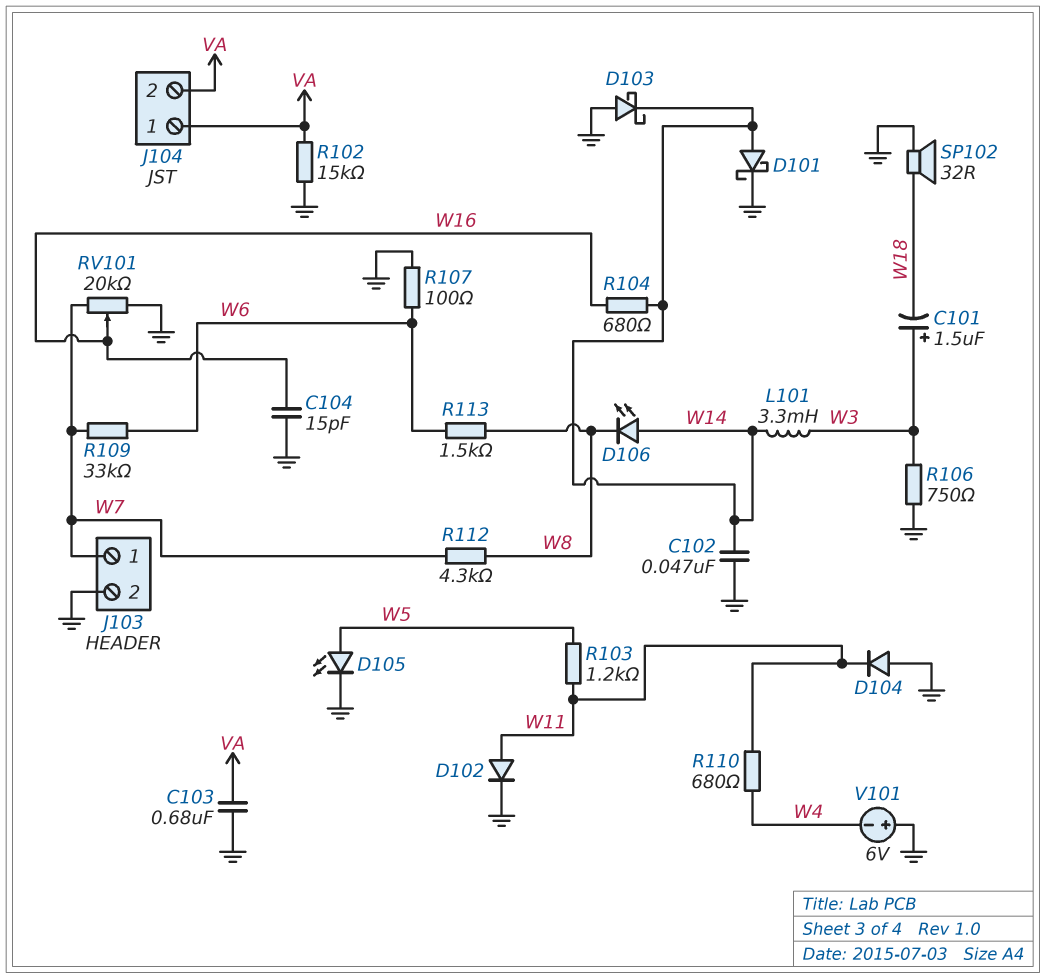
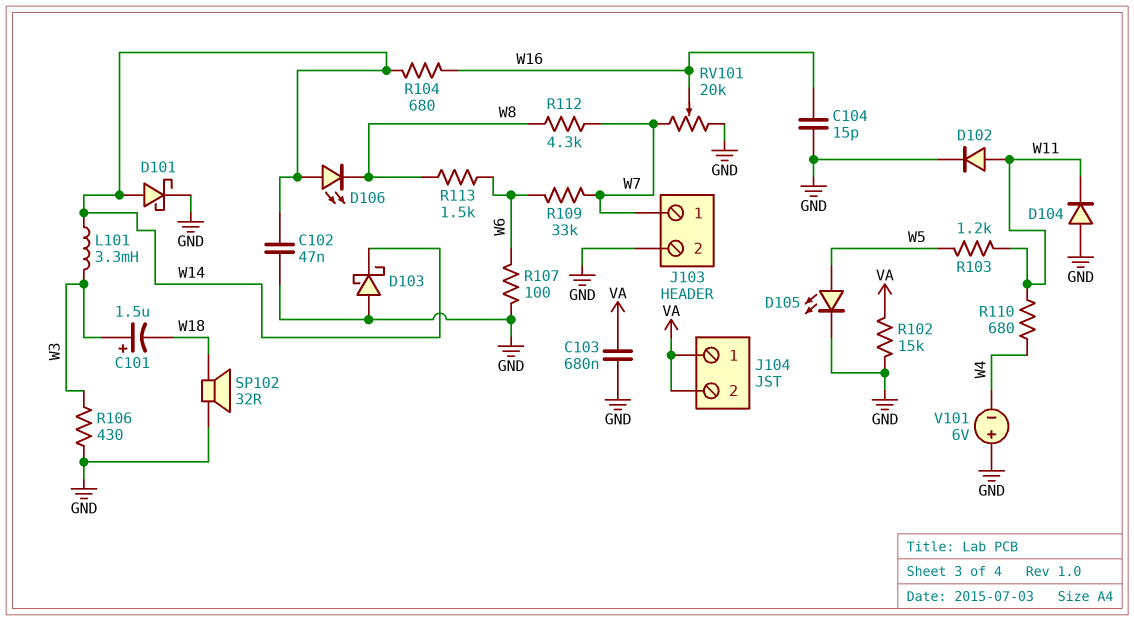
R106: 750 (GND, W3) -> 430 (GND, W3)

